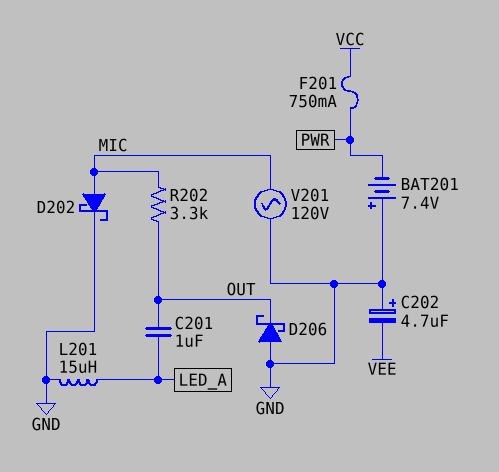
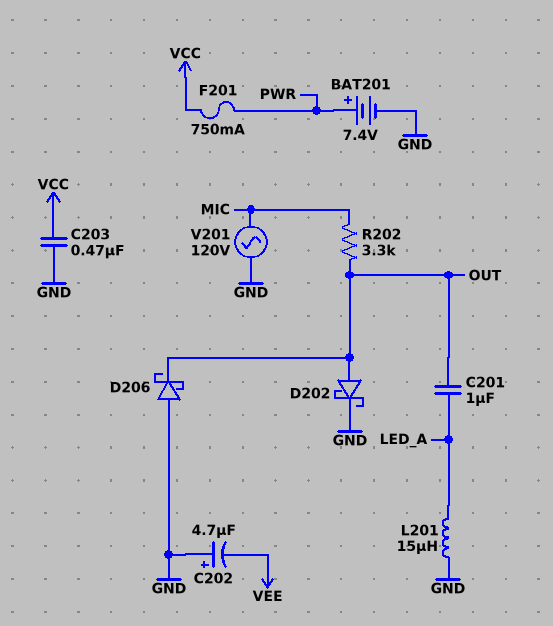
BAT201: 7.4V (plus GND, minus PWR) -> 7.4V (plus PWR, minus GND)
C203: none -> 470nF (GND, VCC)
D202: schottky (A MIC, K GND) -> schottky (A OUT, K GND)

